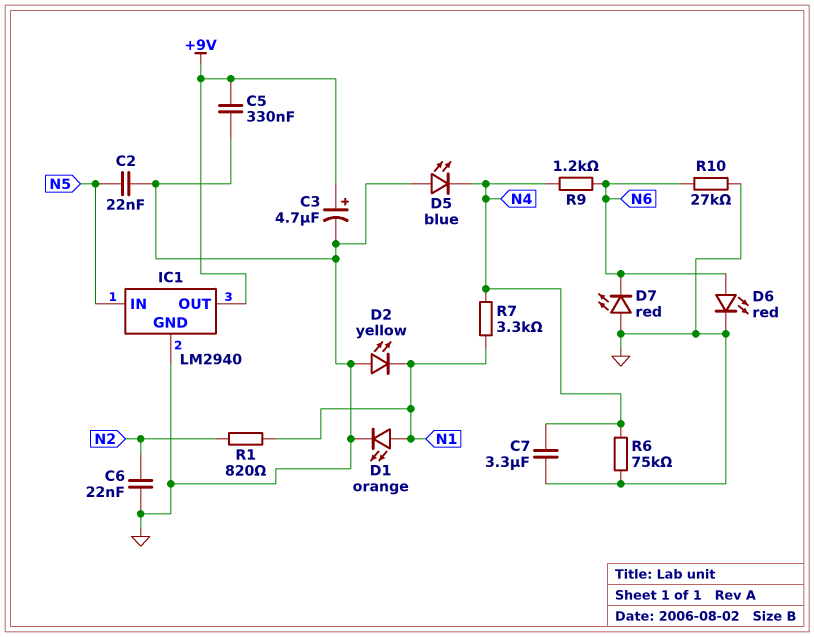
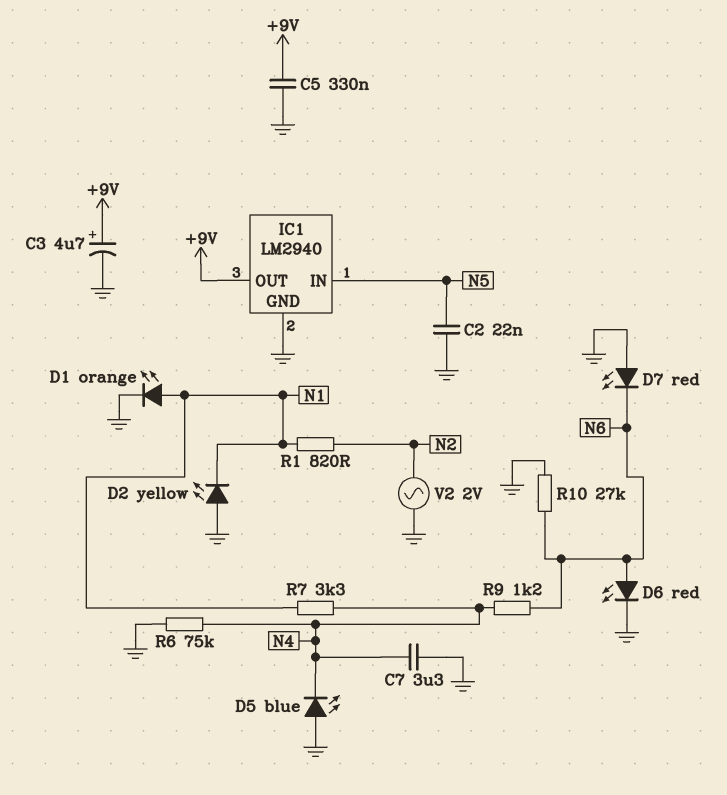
C6: 22nF (GND, N2) -> none
V2: none -> AC 2V (GND, N2)

